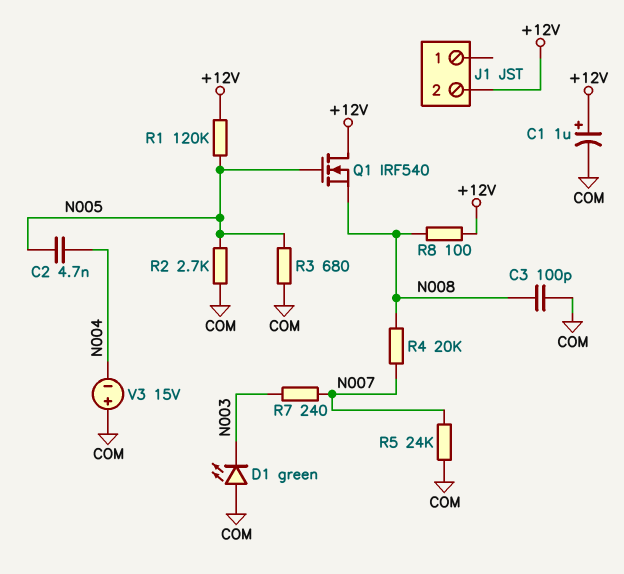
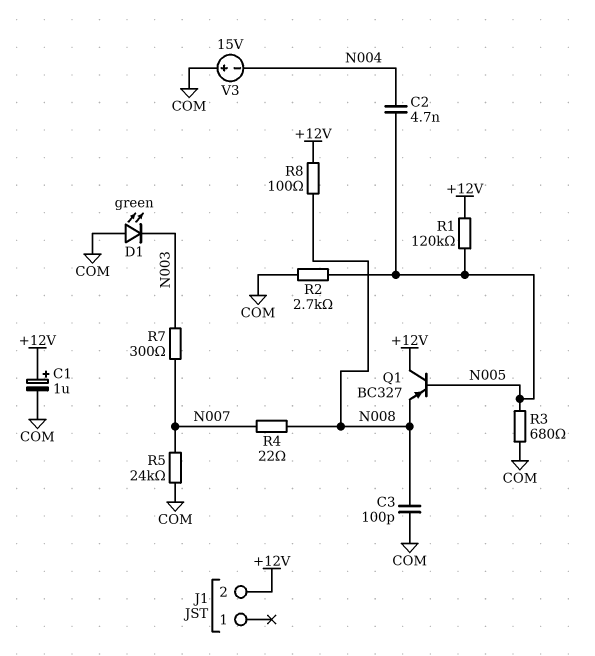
Q1: NMOS IRF540 (G N005, D +12V, S N008) -> PNP BC327 (B N005, C +12V, E N008)
R4: 20k (N007, N008) -> 22 (N007, N008)
R7: 240 (N003, N007) -> 300 (N003, N007)

